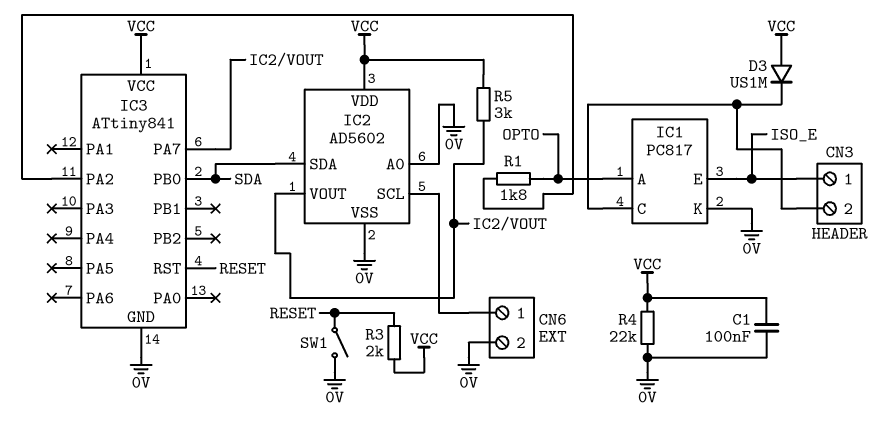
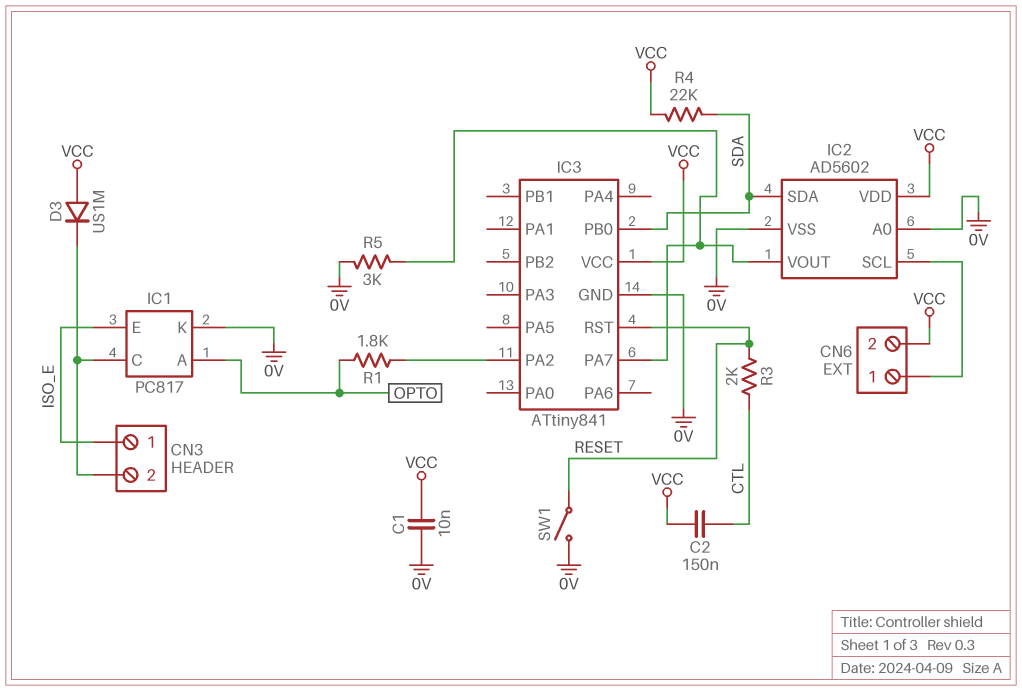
C1: 100nF (0V, VCC) -> 10nF (0V, VCC)
C2: none -> 150nF (CTL, VCC)
CN6 pin 2: 0V -> VCC
R3: 2k (RESET, VCC) -> 2k (CTL, RESET)
R4: 22k (0V, VCC) -> 22k (SDA, VCC)
R5: 3k (IC2/VOUT, VCC) -> 3k (0V, IC2/VOUT)

